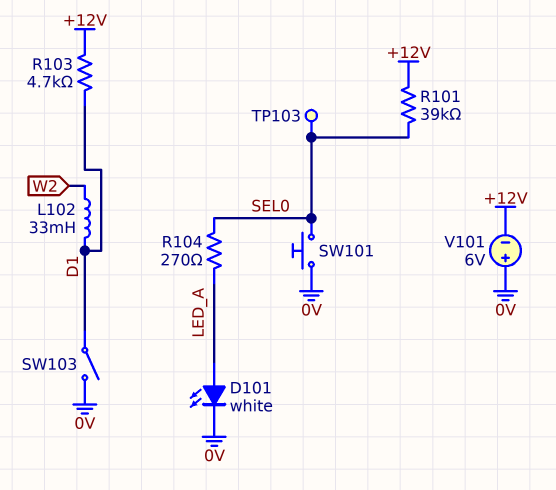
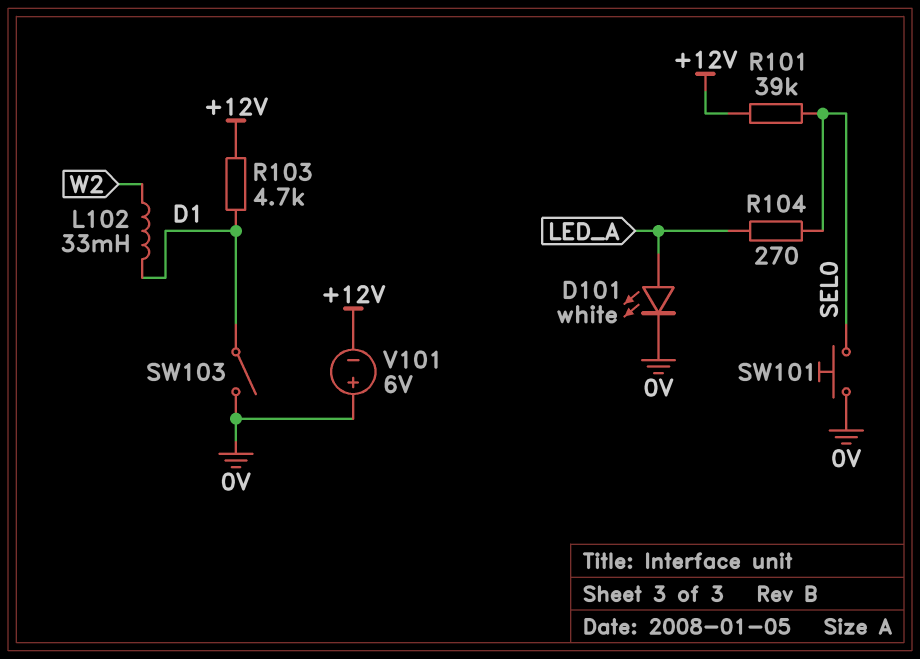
TP103: test point (SEL0) -> none

